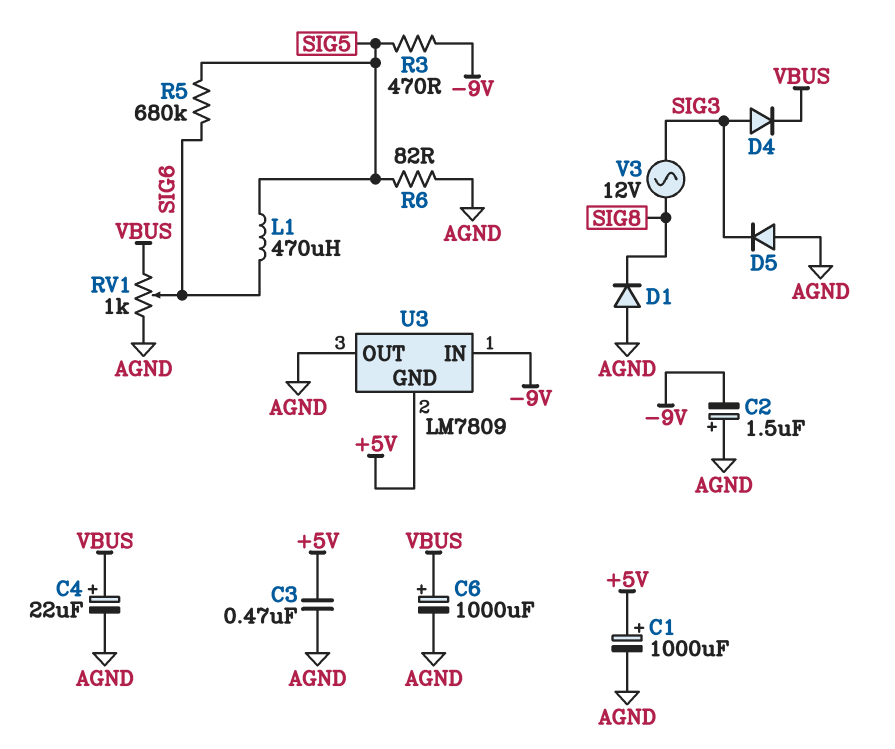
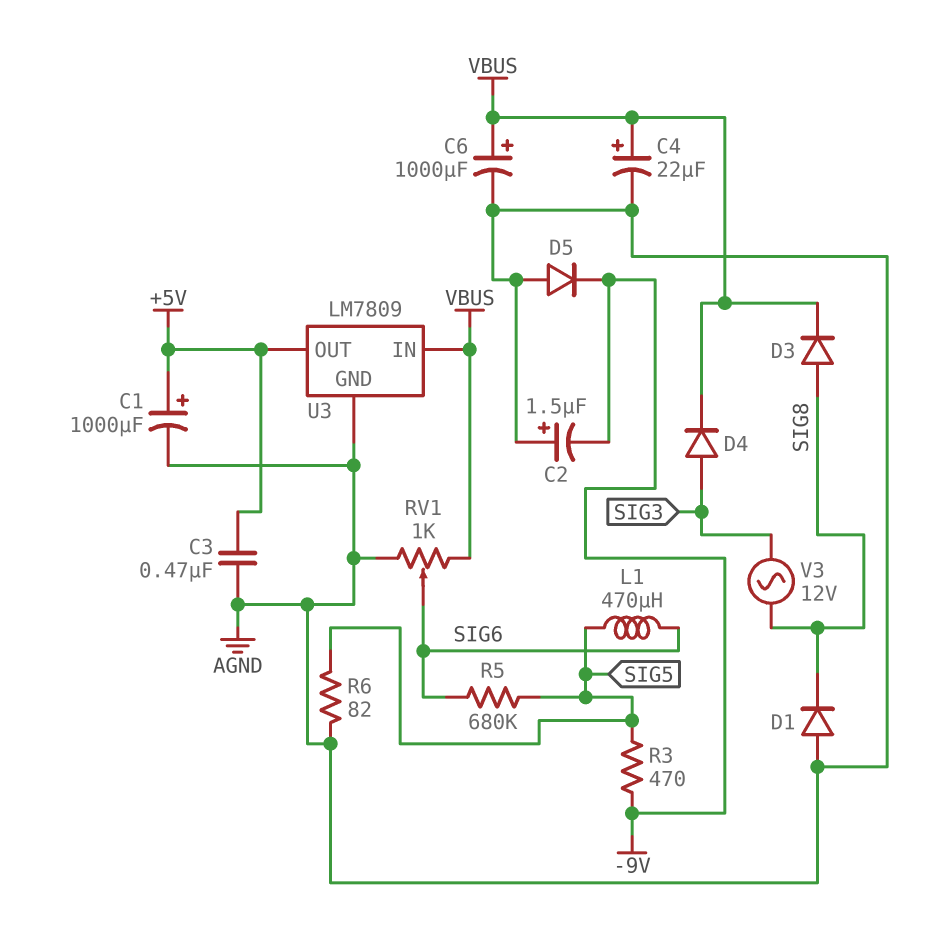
D3: none -> diode (A SIG8, K VBUS)
D5: diode (A AGND, K SIG3) -> diode (A AGND, K -9V)
U3 pin GND: +5V -> AGND
U3 pin IN: -9V -> VBUS
U3 pin OUT: AGND -> +5V

